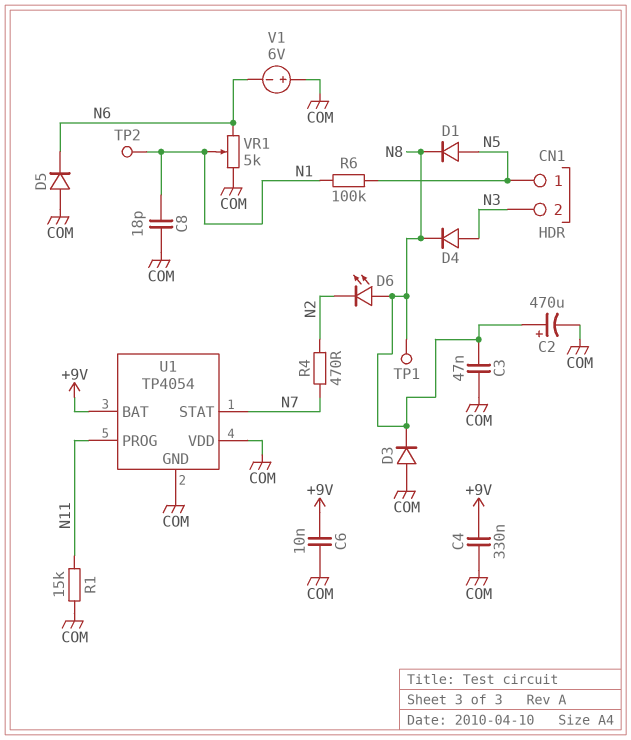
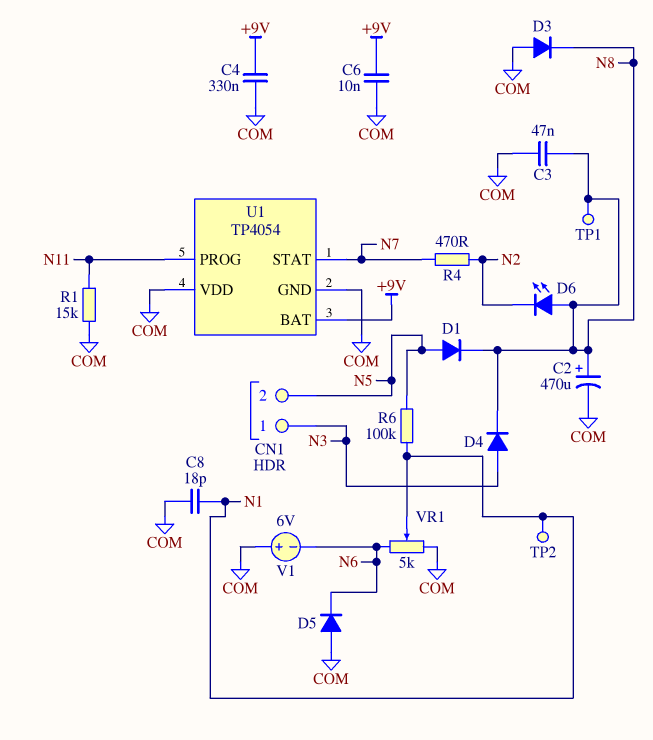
CN1 pin 1: N5 -> N3
CN1 pin 2: N3 -> N5

